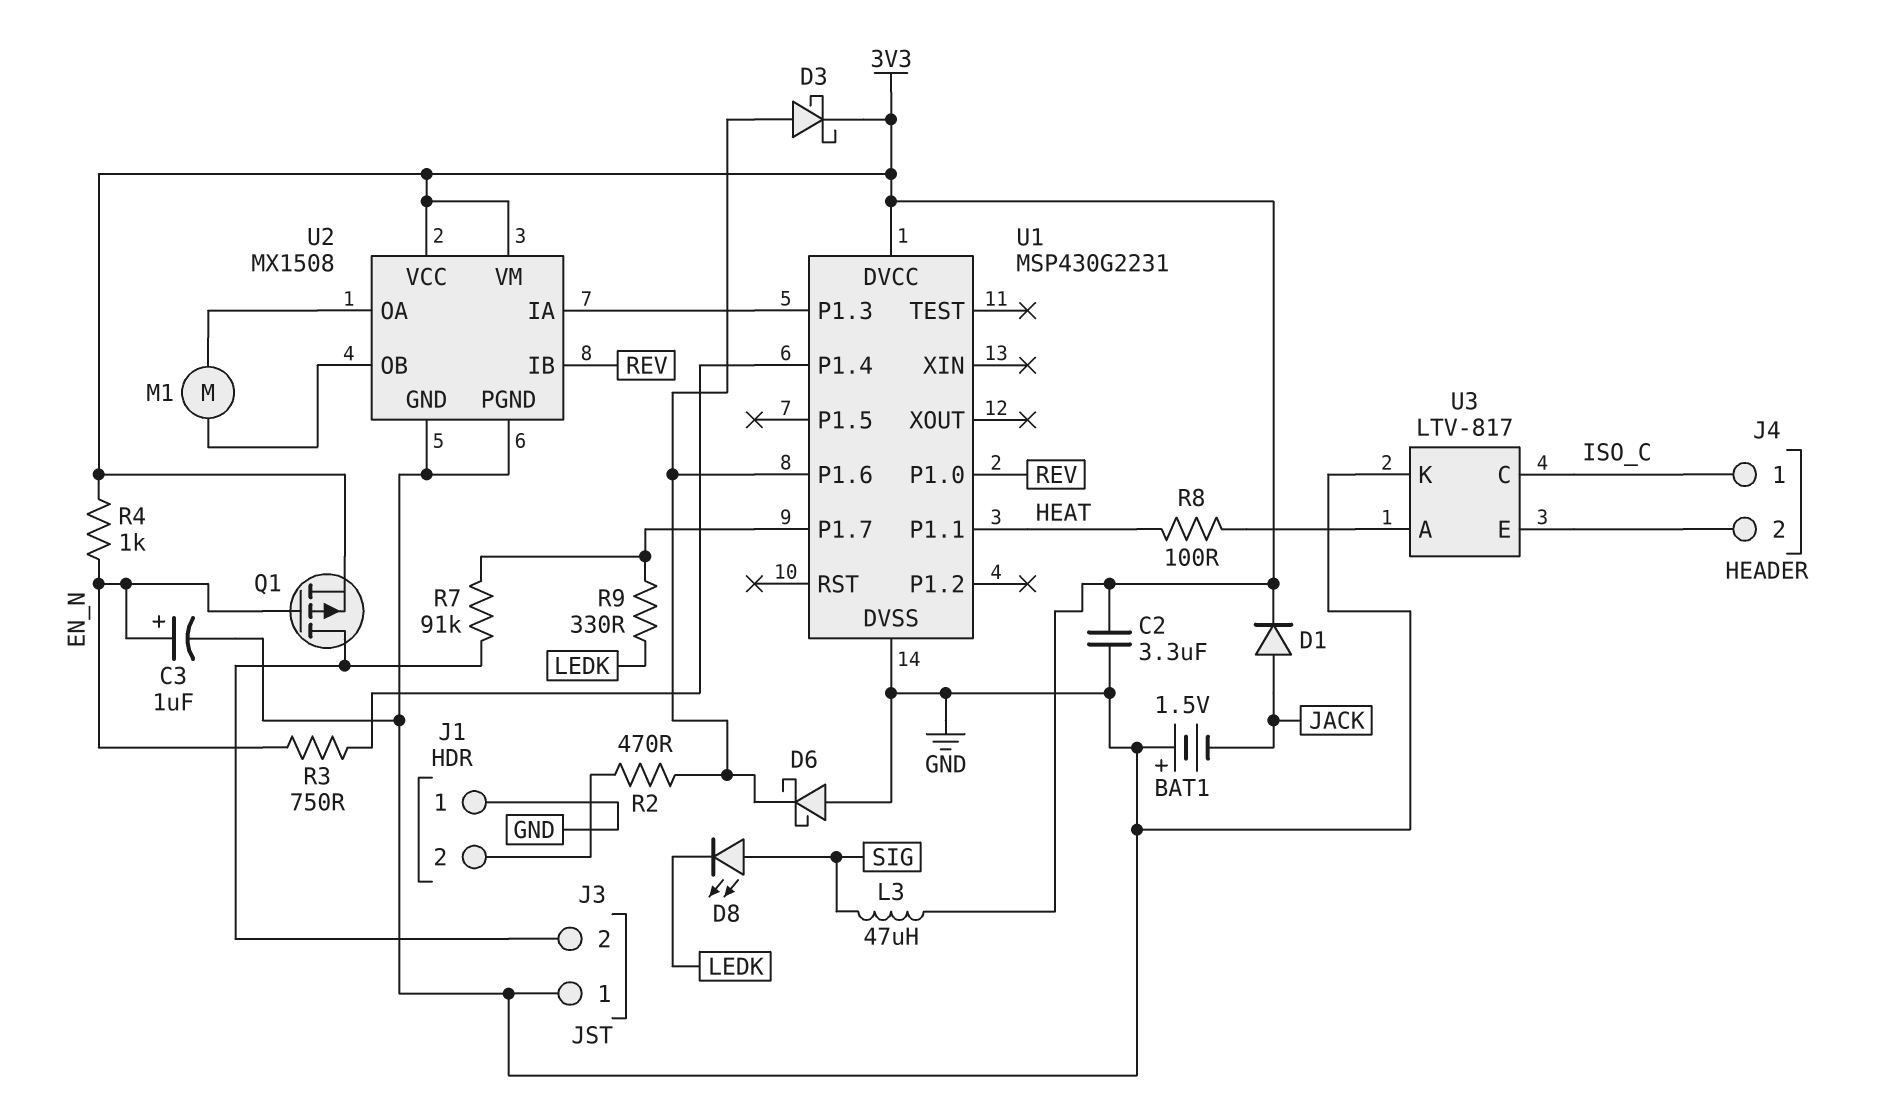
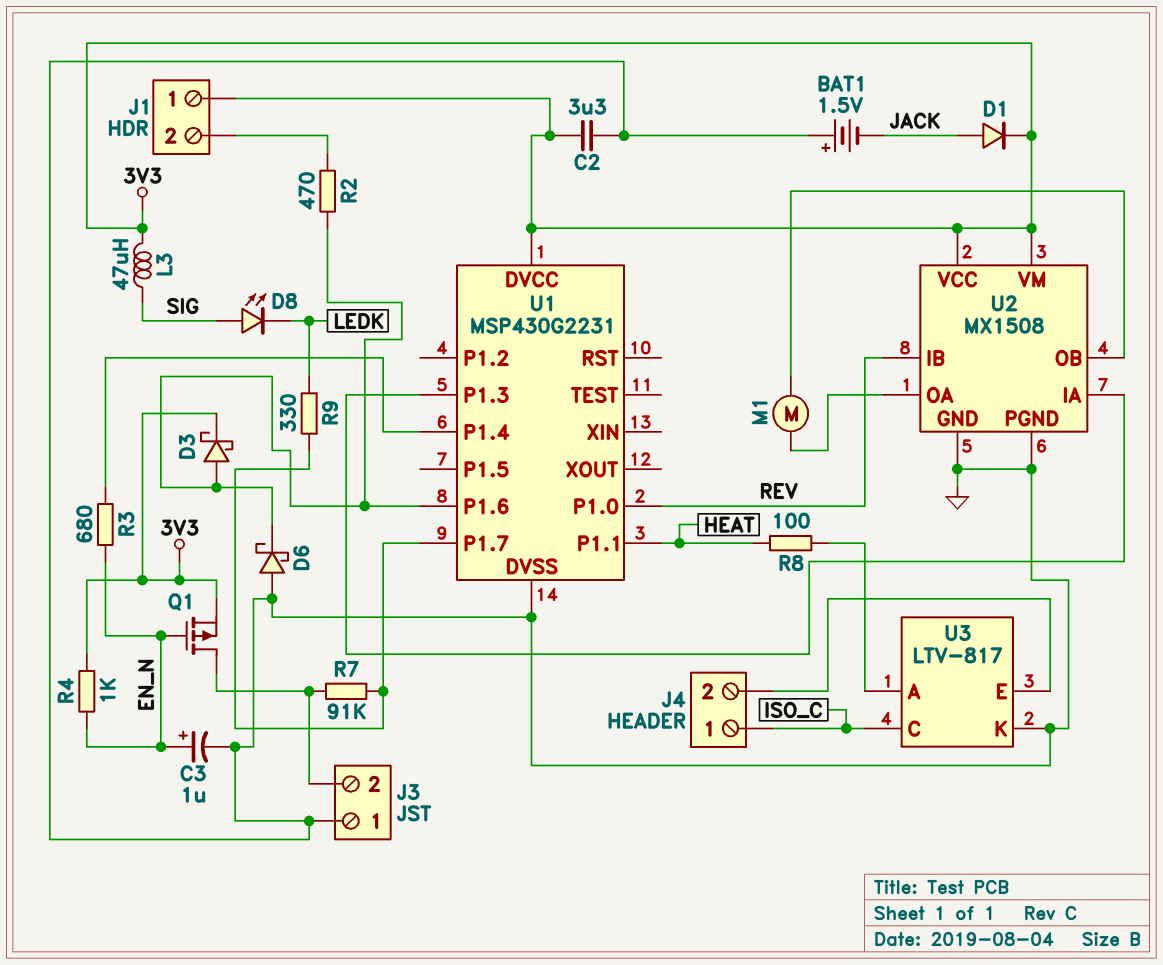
J1 pin 1: GND -> 3V3
R3: 750 (EN_N, U1/P1.4) -> 680 (EN_N, U1/P1.4)

